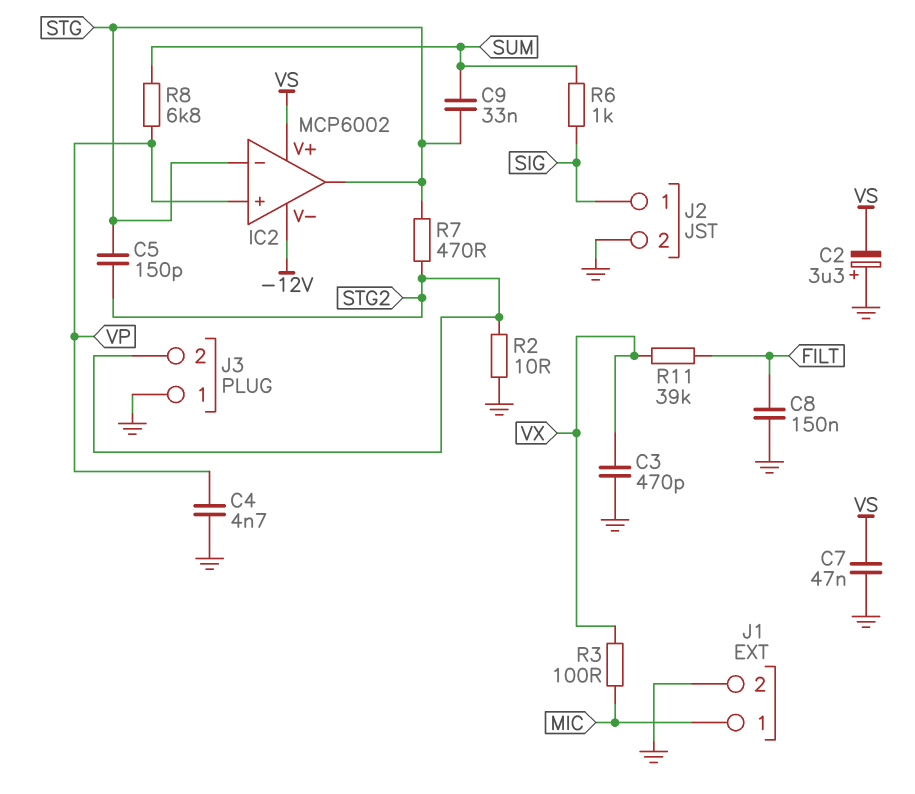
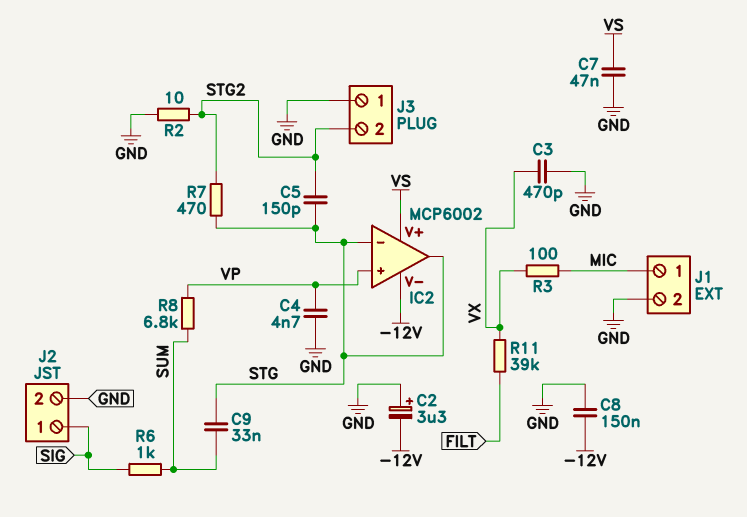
C2: 3.3uF (plus GND, minus VS) -> 3.3uF (plus GND, minus -12V)
C8: 150nF (FILT, GND) -> 150nF (-12V, GND)

